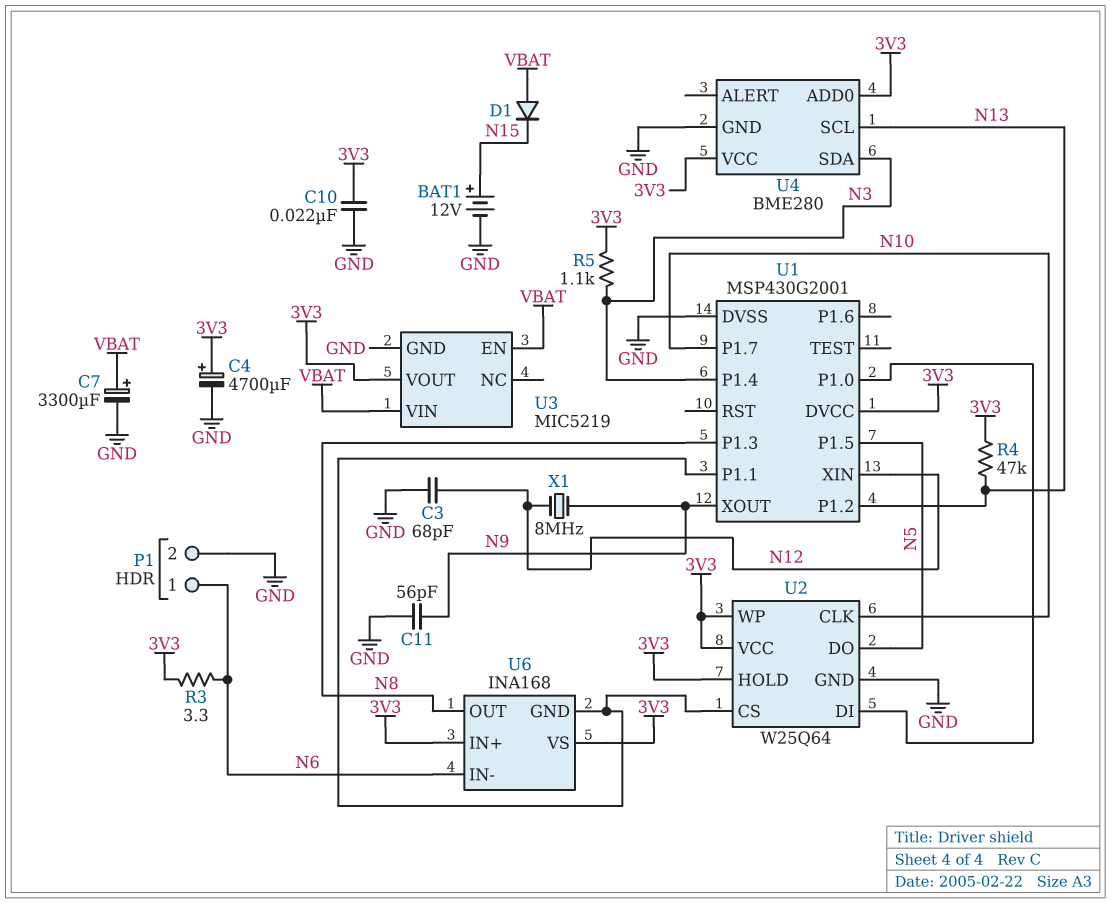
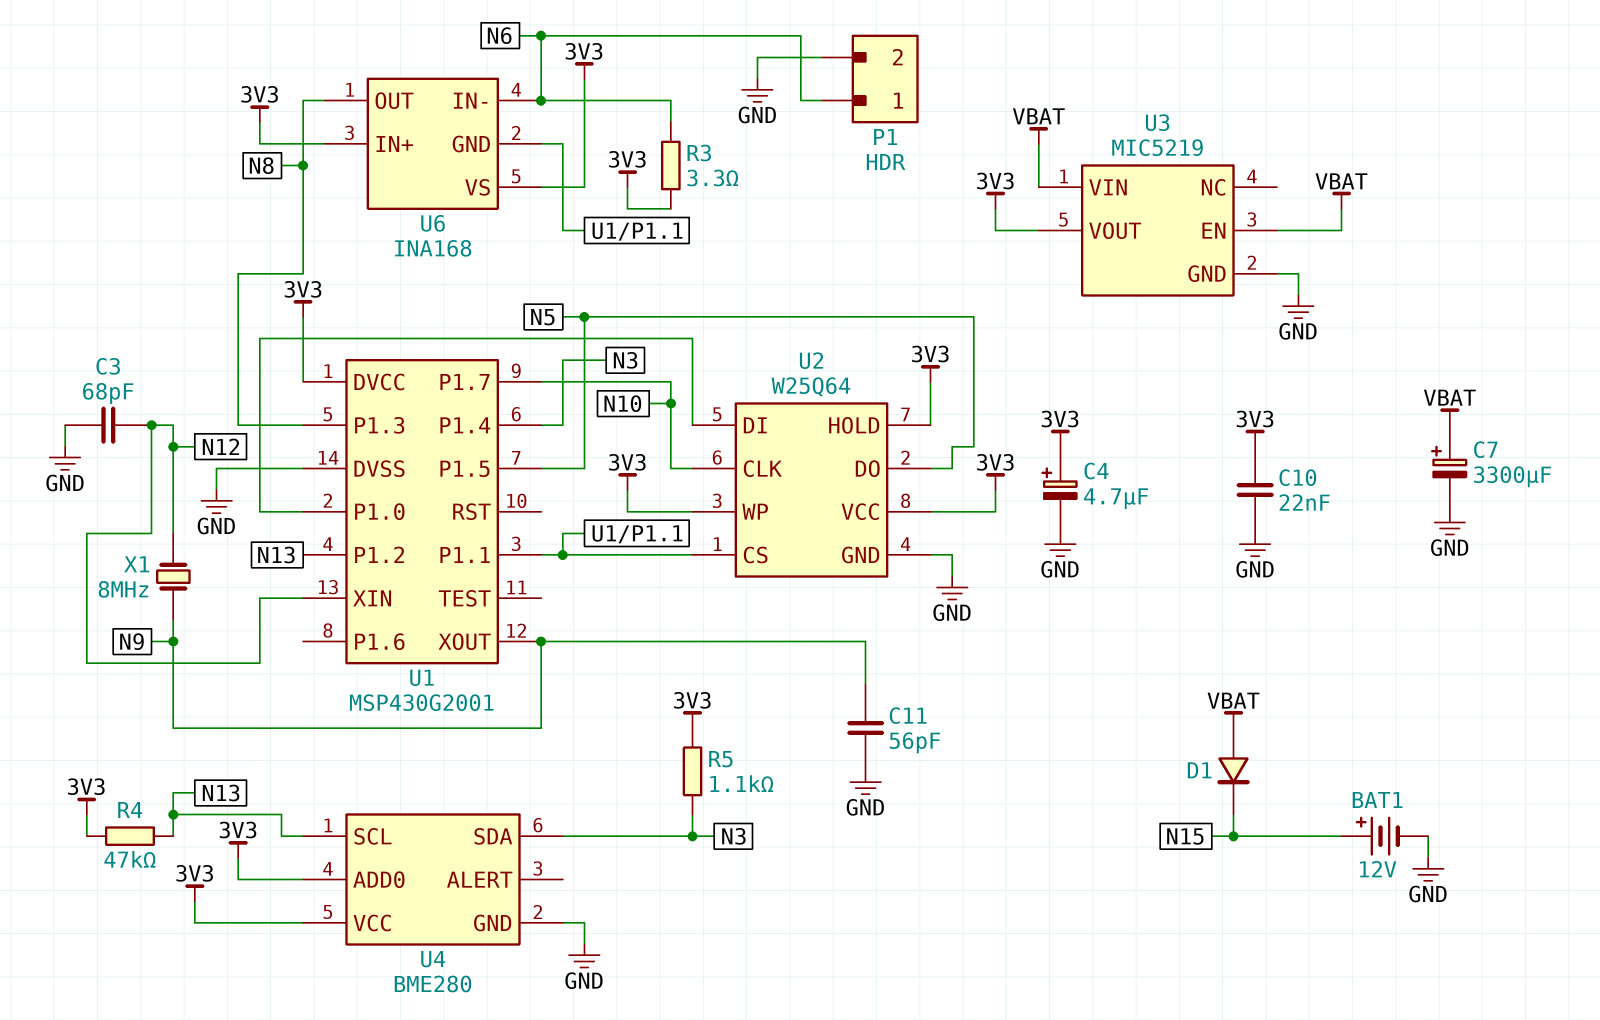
C4: 4700uF (plus 3V3, minus GND) -> 4.7uF (plus 3V3, minus GND)

